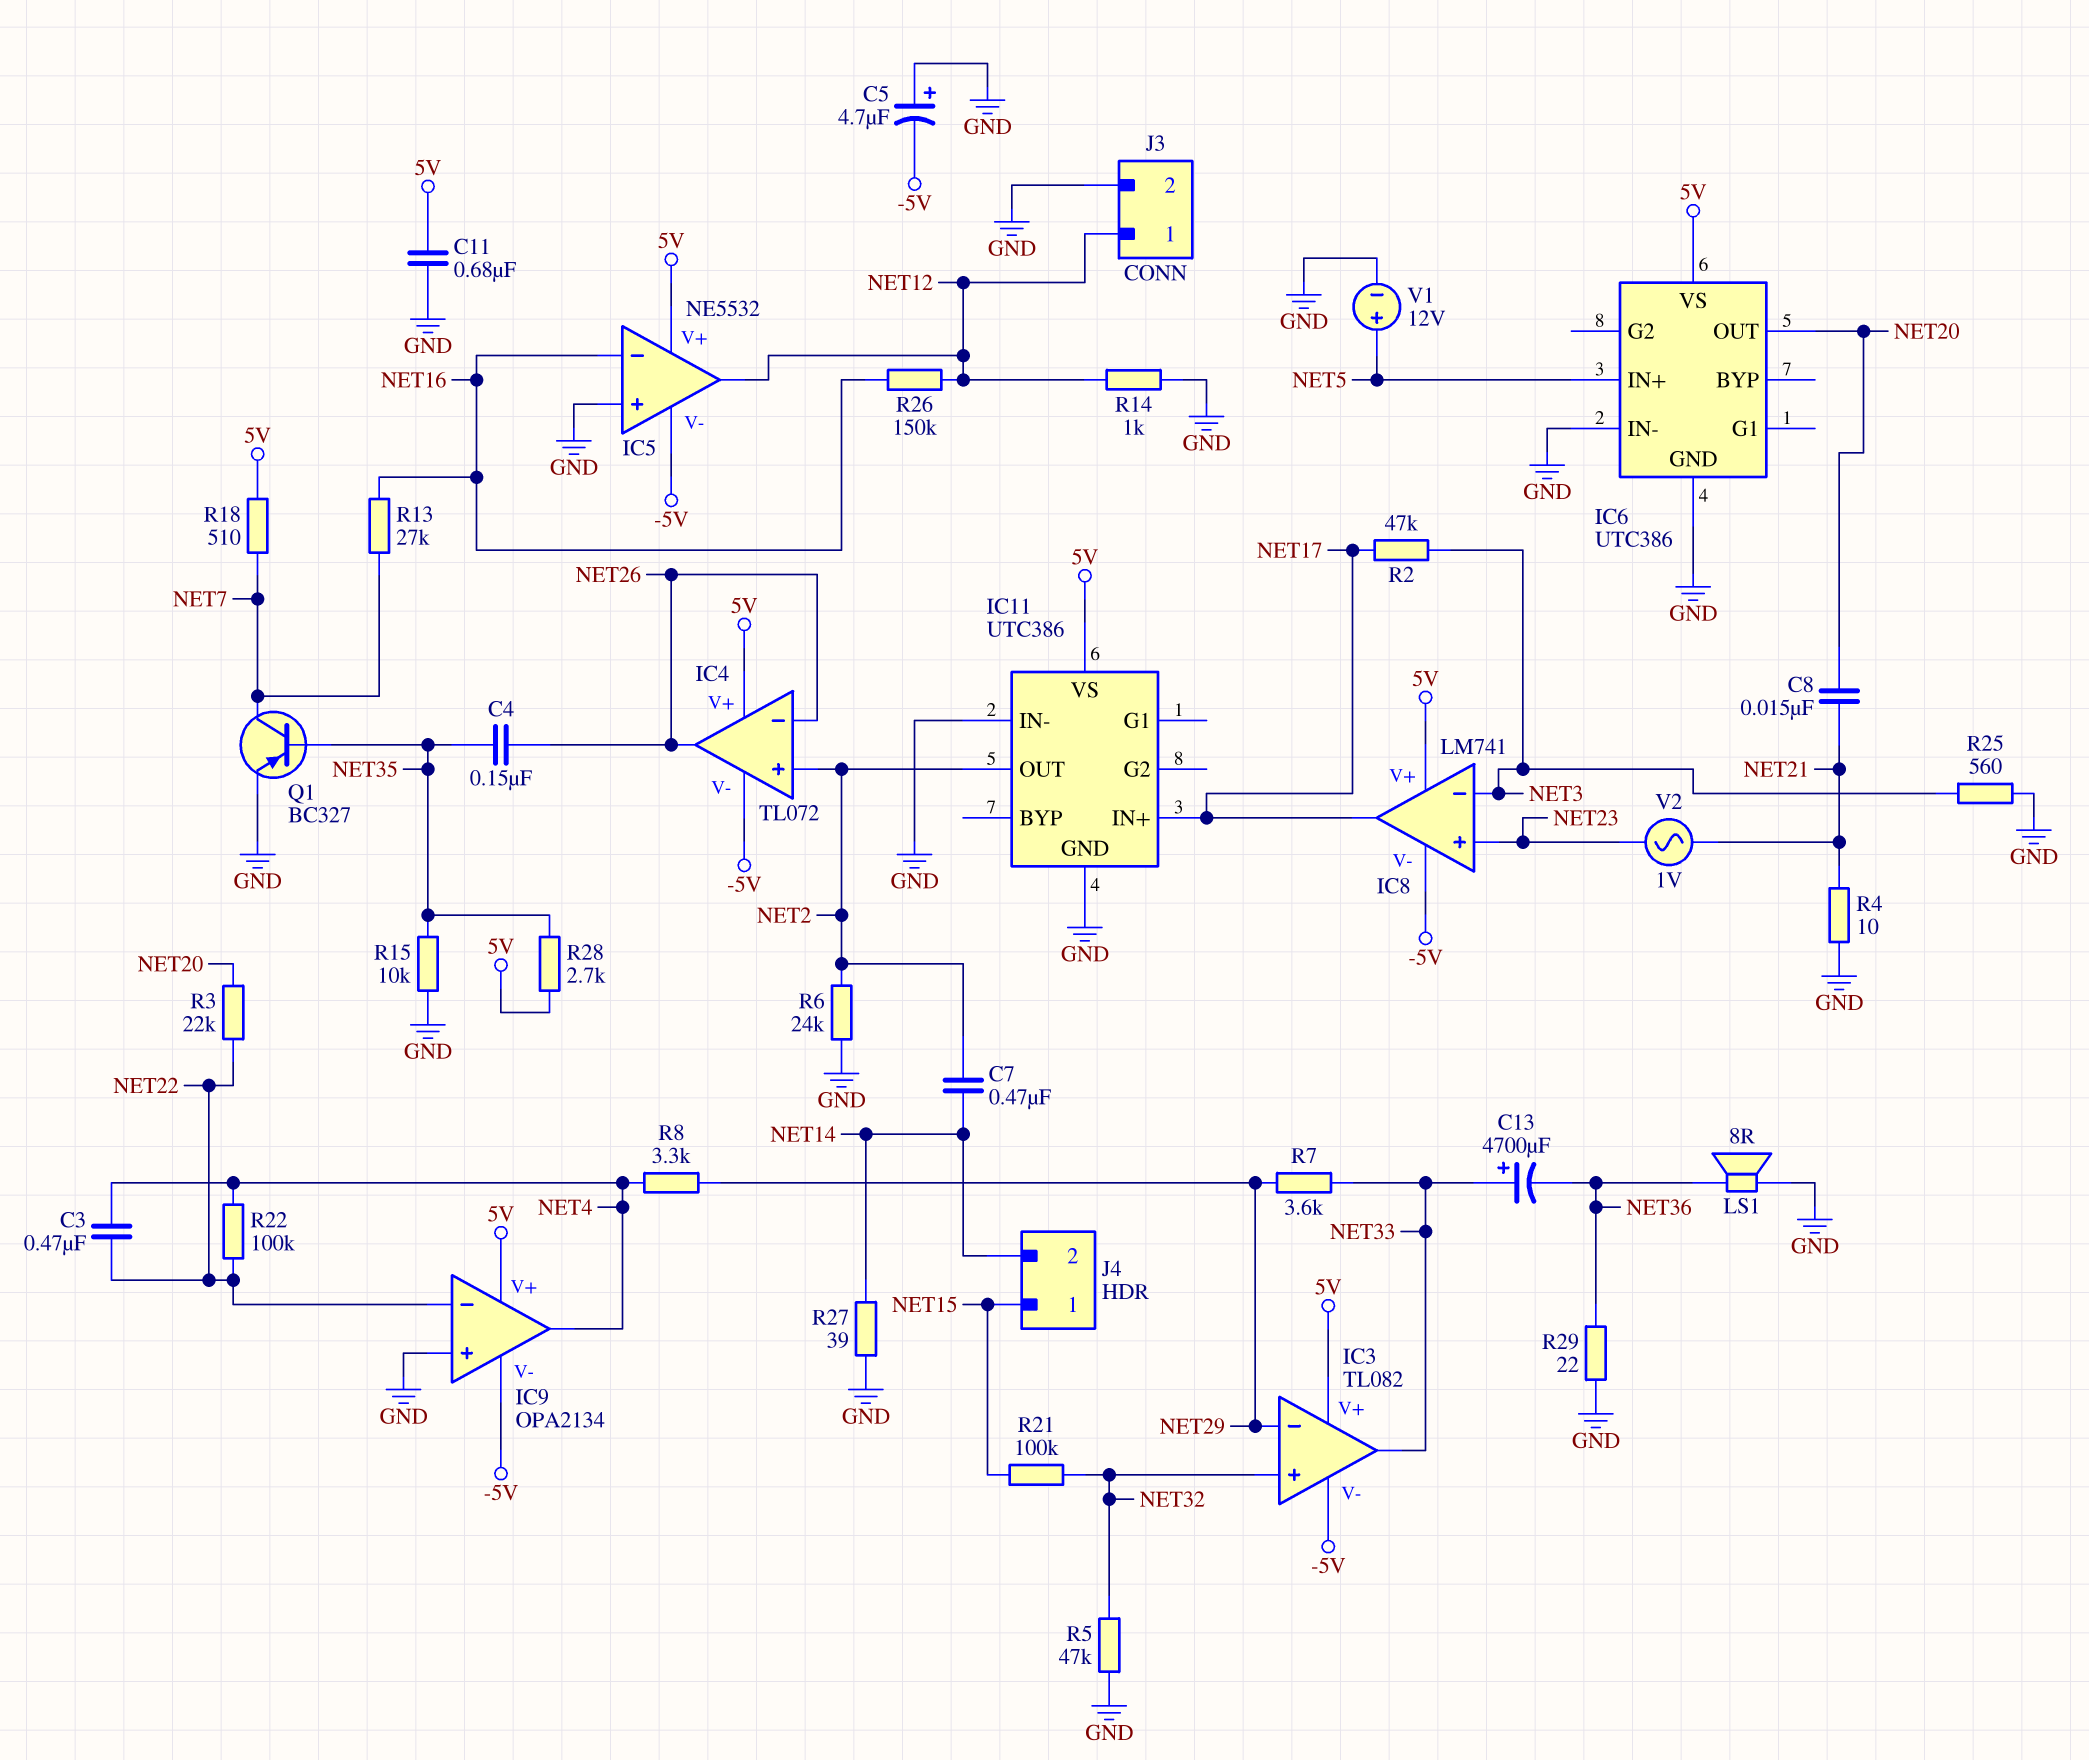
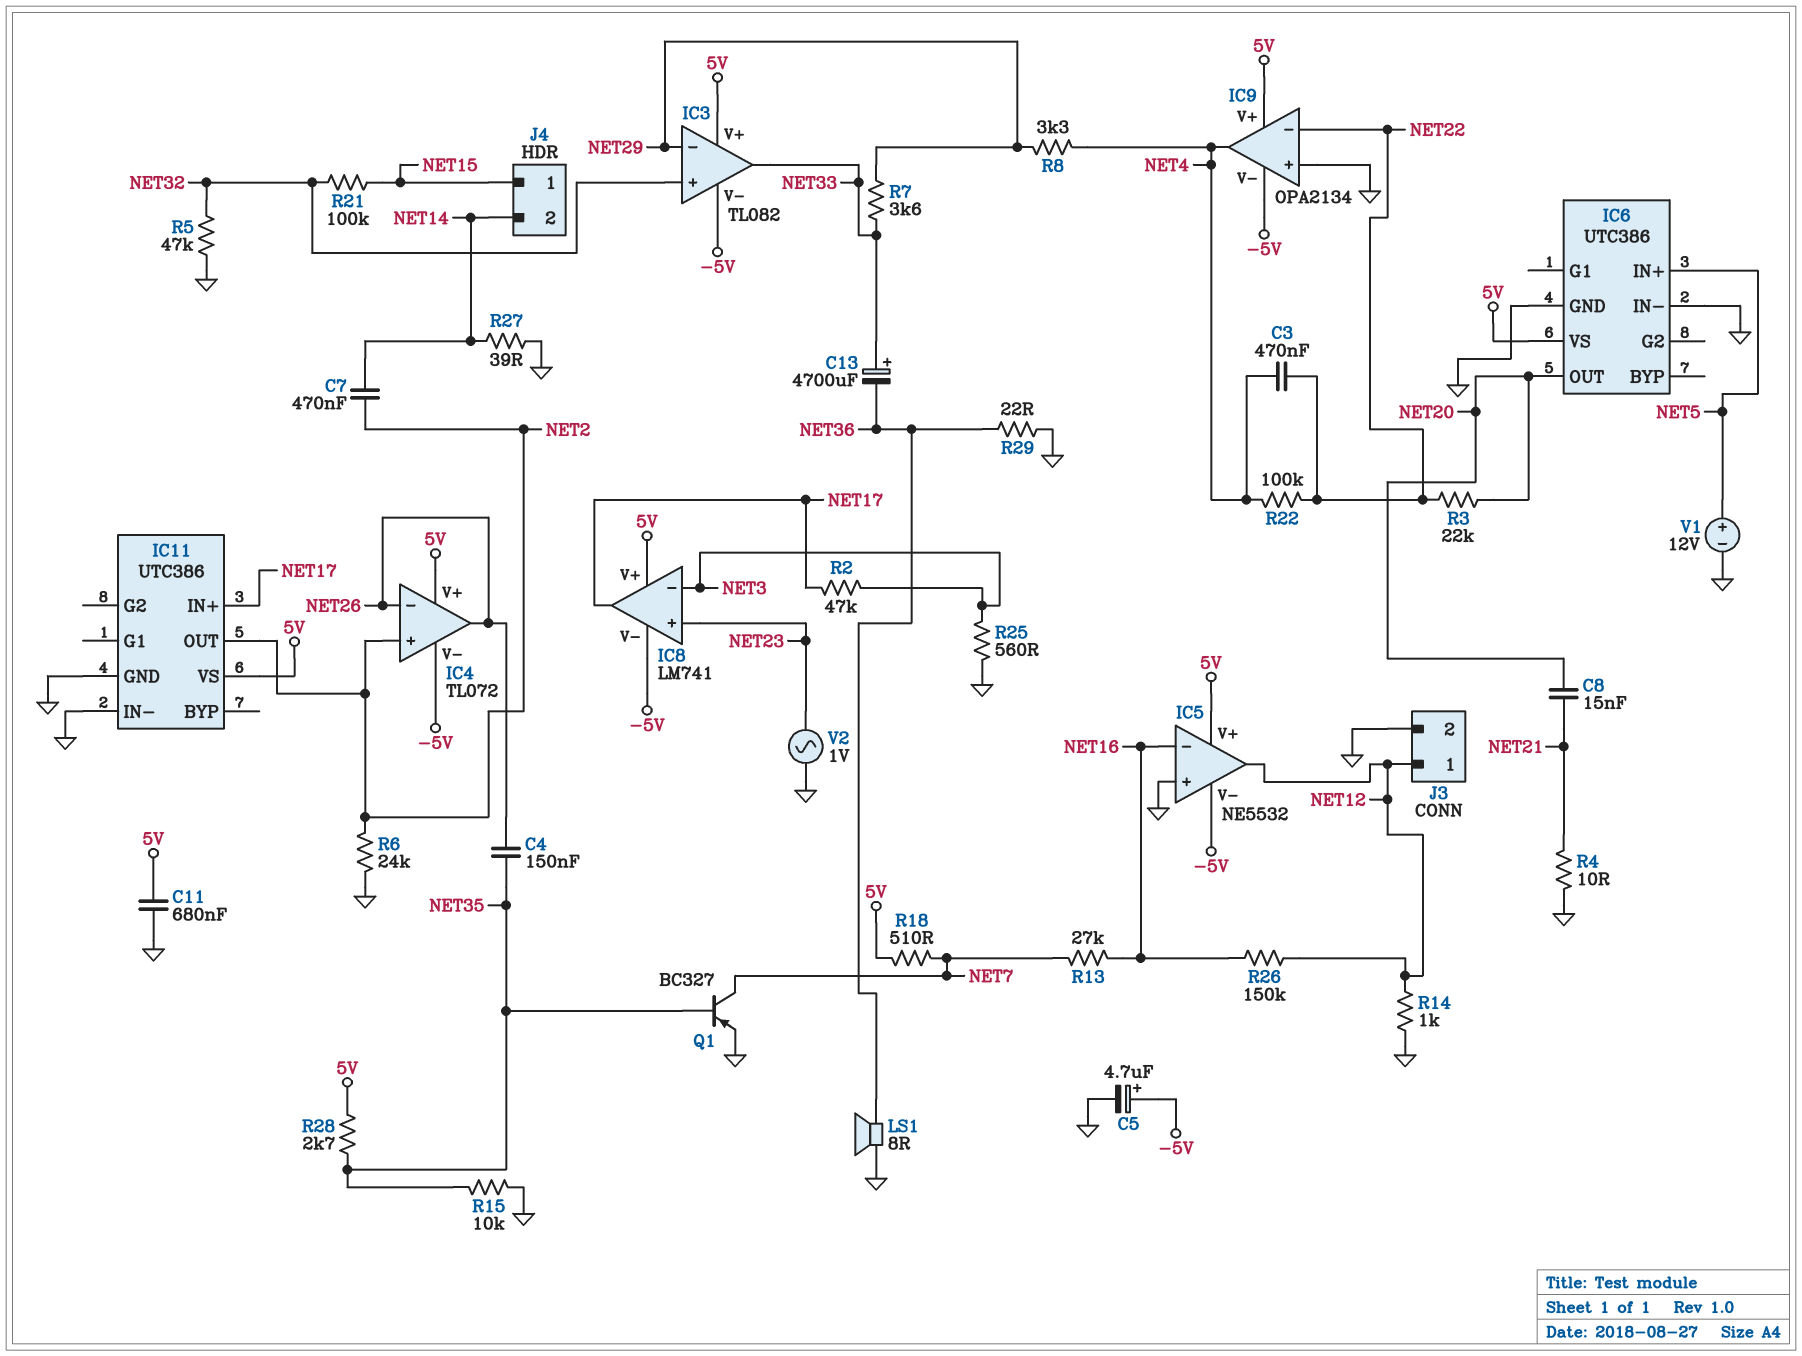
C5: 4.7uF (plus GND, minus -5V) -> 4.7uF (plus -5V, minus GND)
V2: AC 1V (NET21, NET23) -> AC 1V (GND, NET23)

